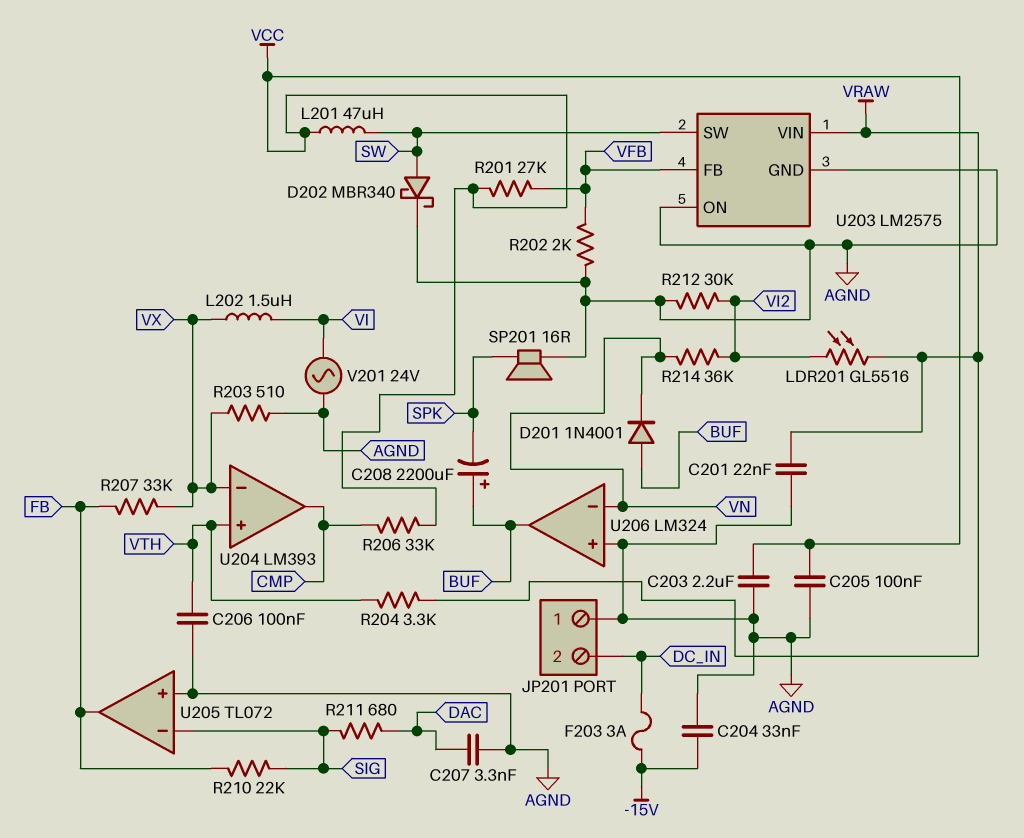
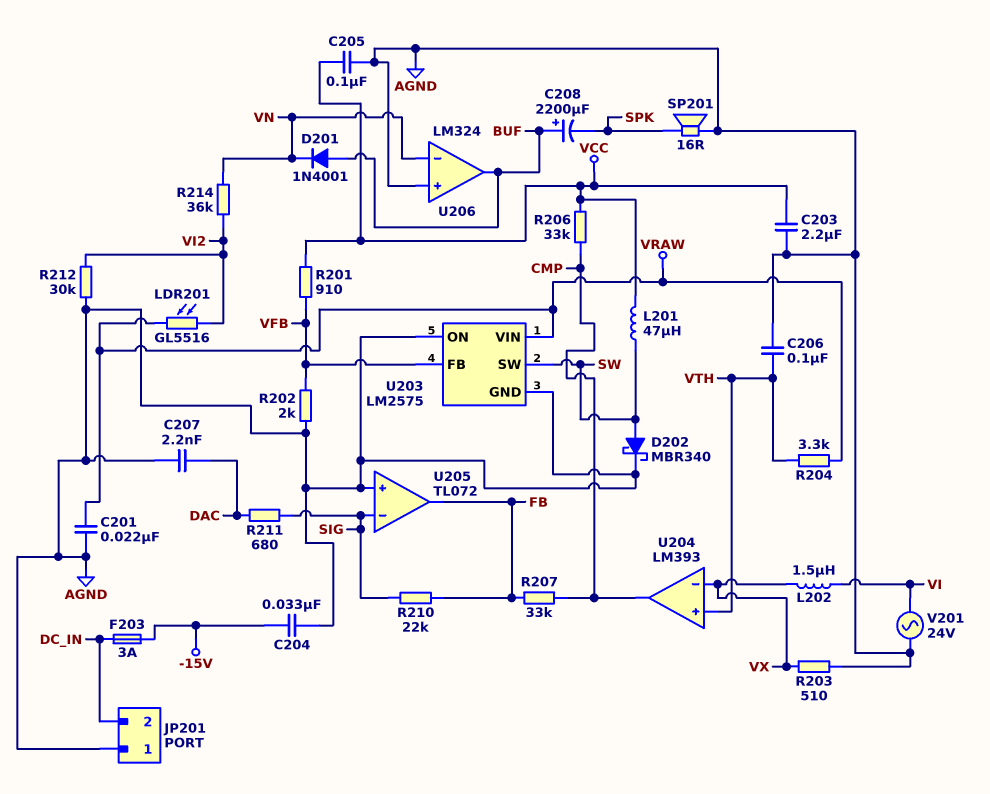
C207: 3.3nF (AGND, DAC) -> 2.2nF (AGND, DAC)
R201: 27k (VCC, VFB) -> 910 (VCC, VFB)
R207: 33k (FB, VX) -> 33k (CMP, FB)

